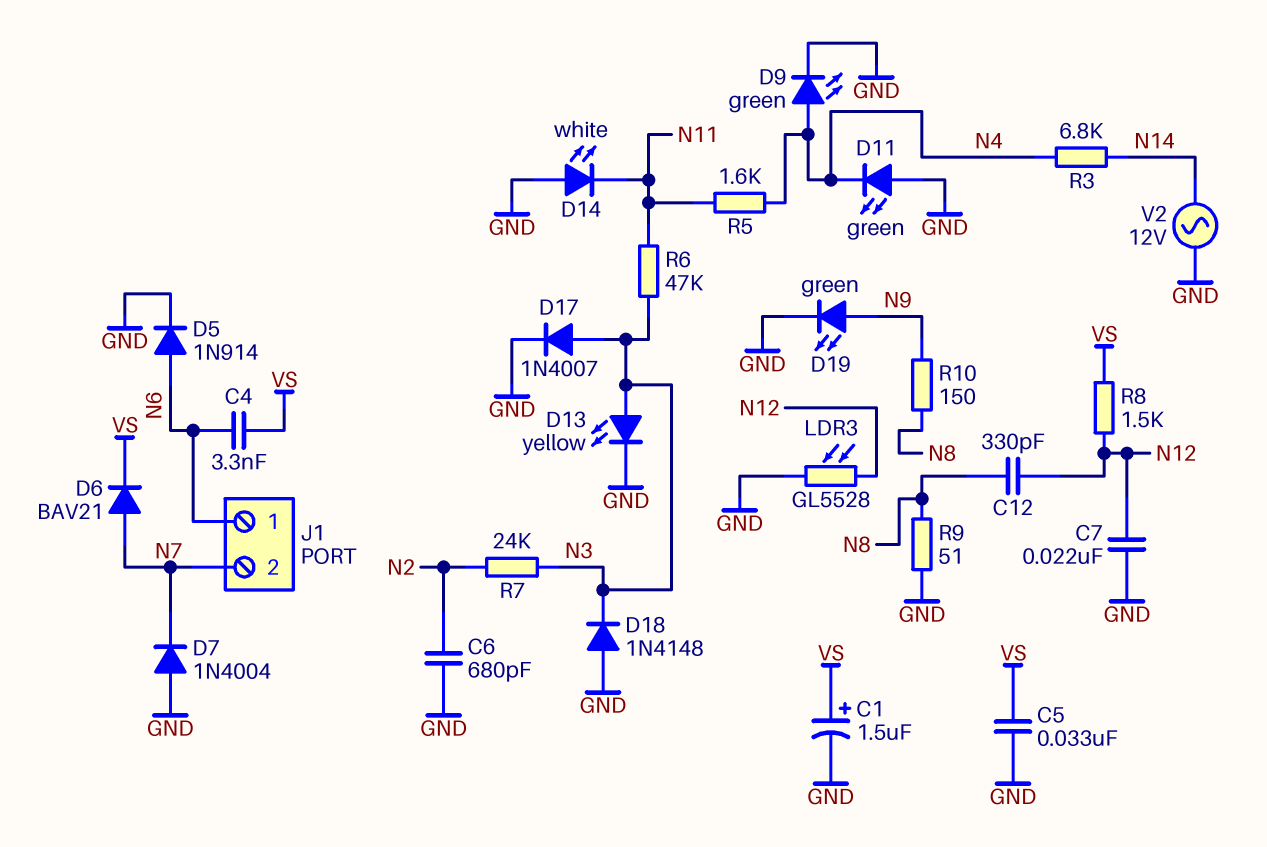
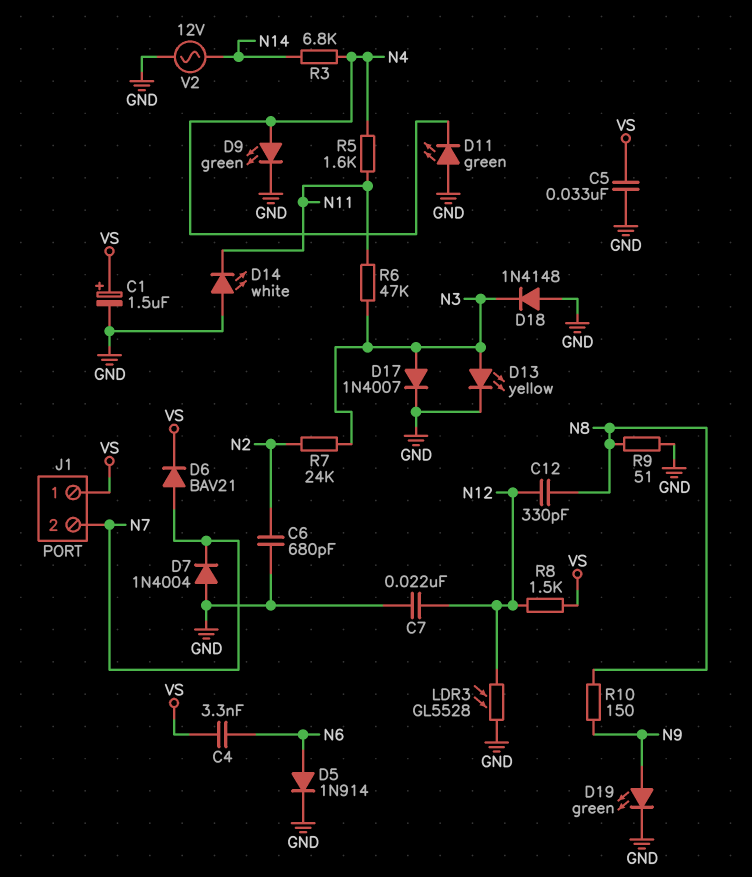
J1 pin 1: N6 -> VS

